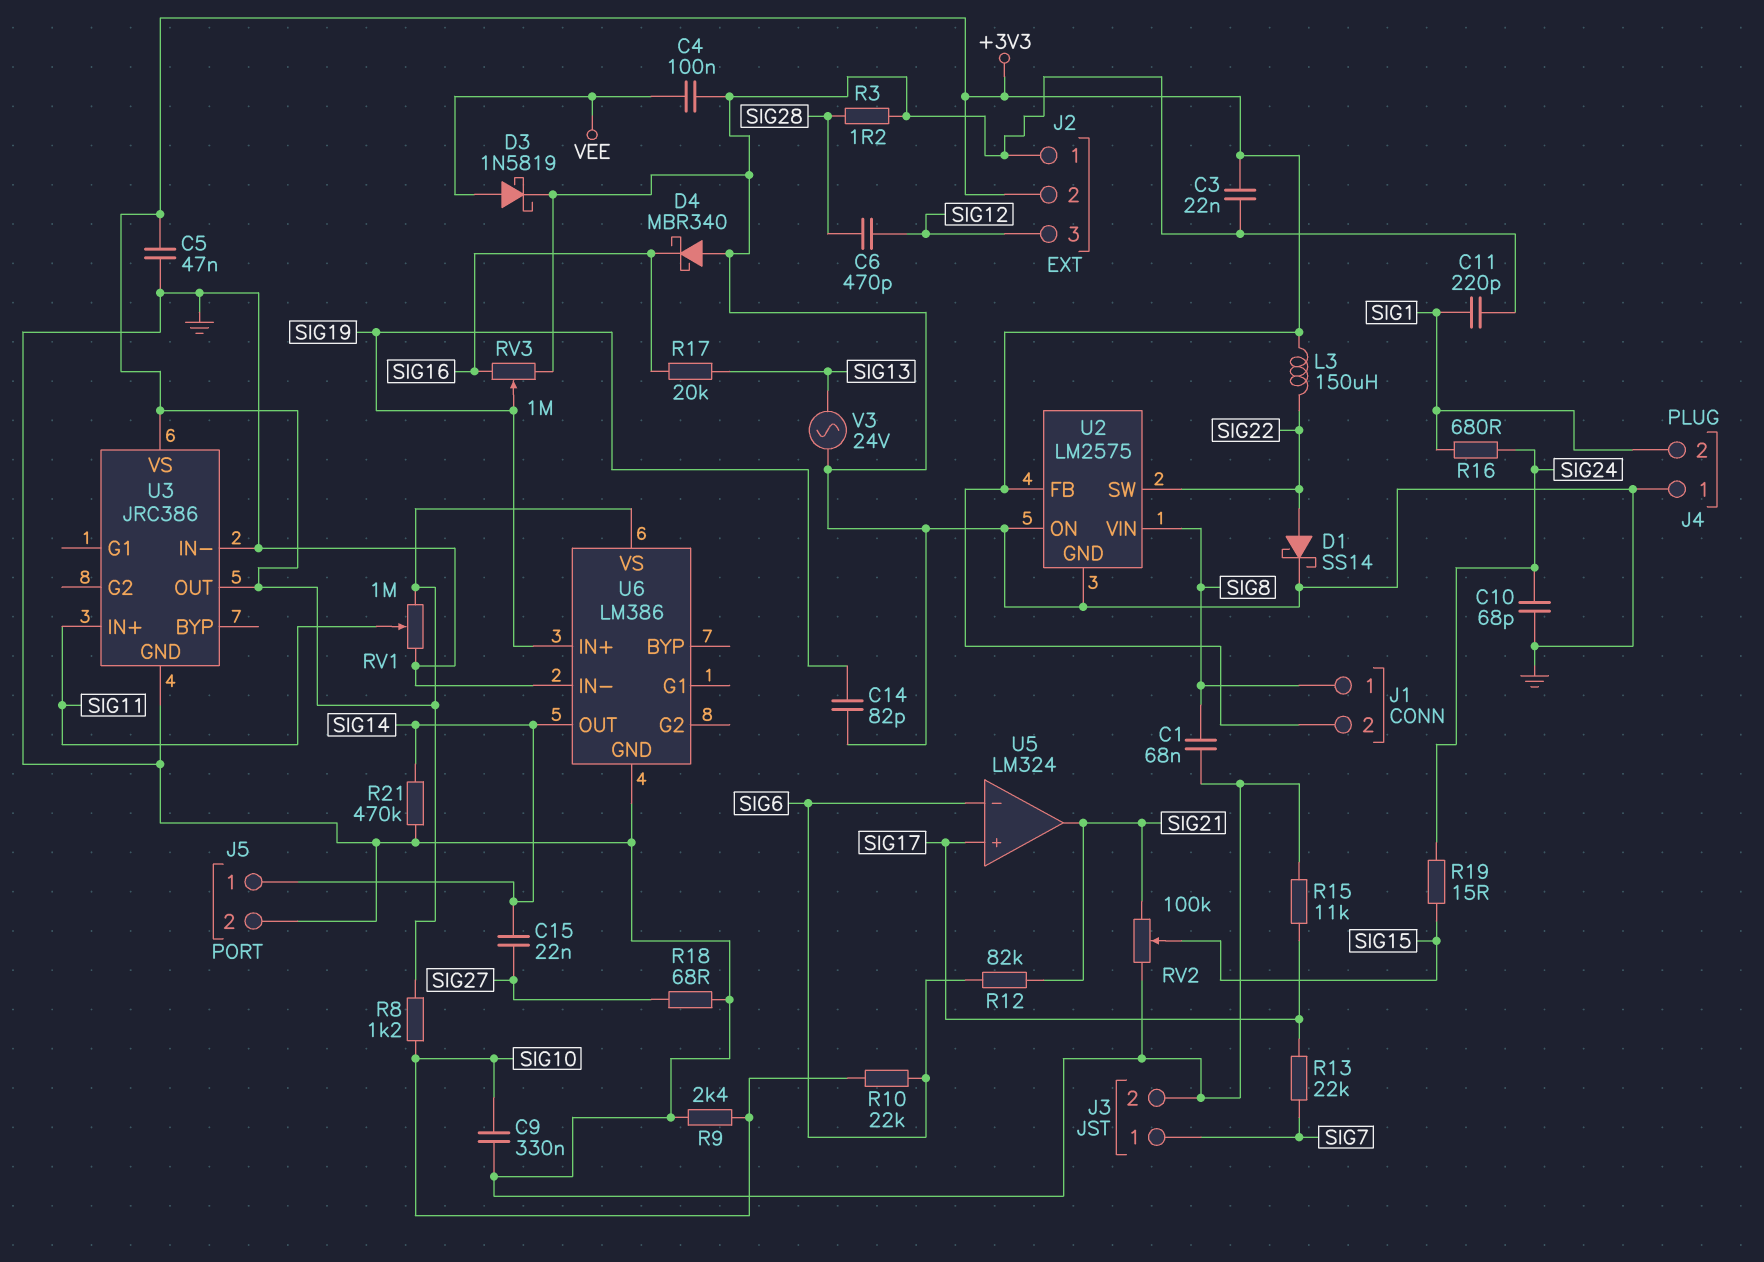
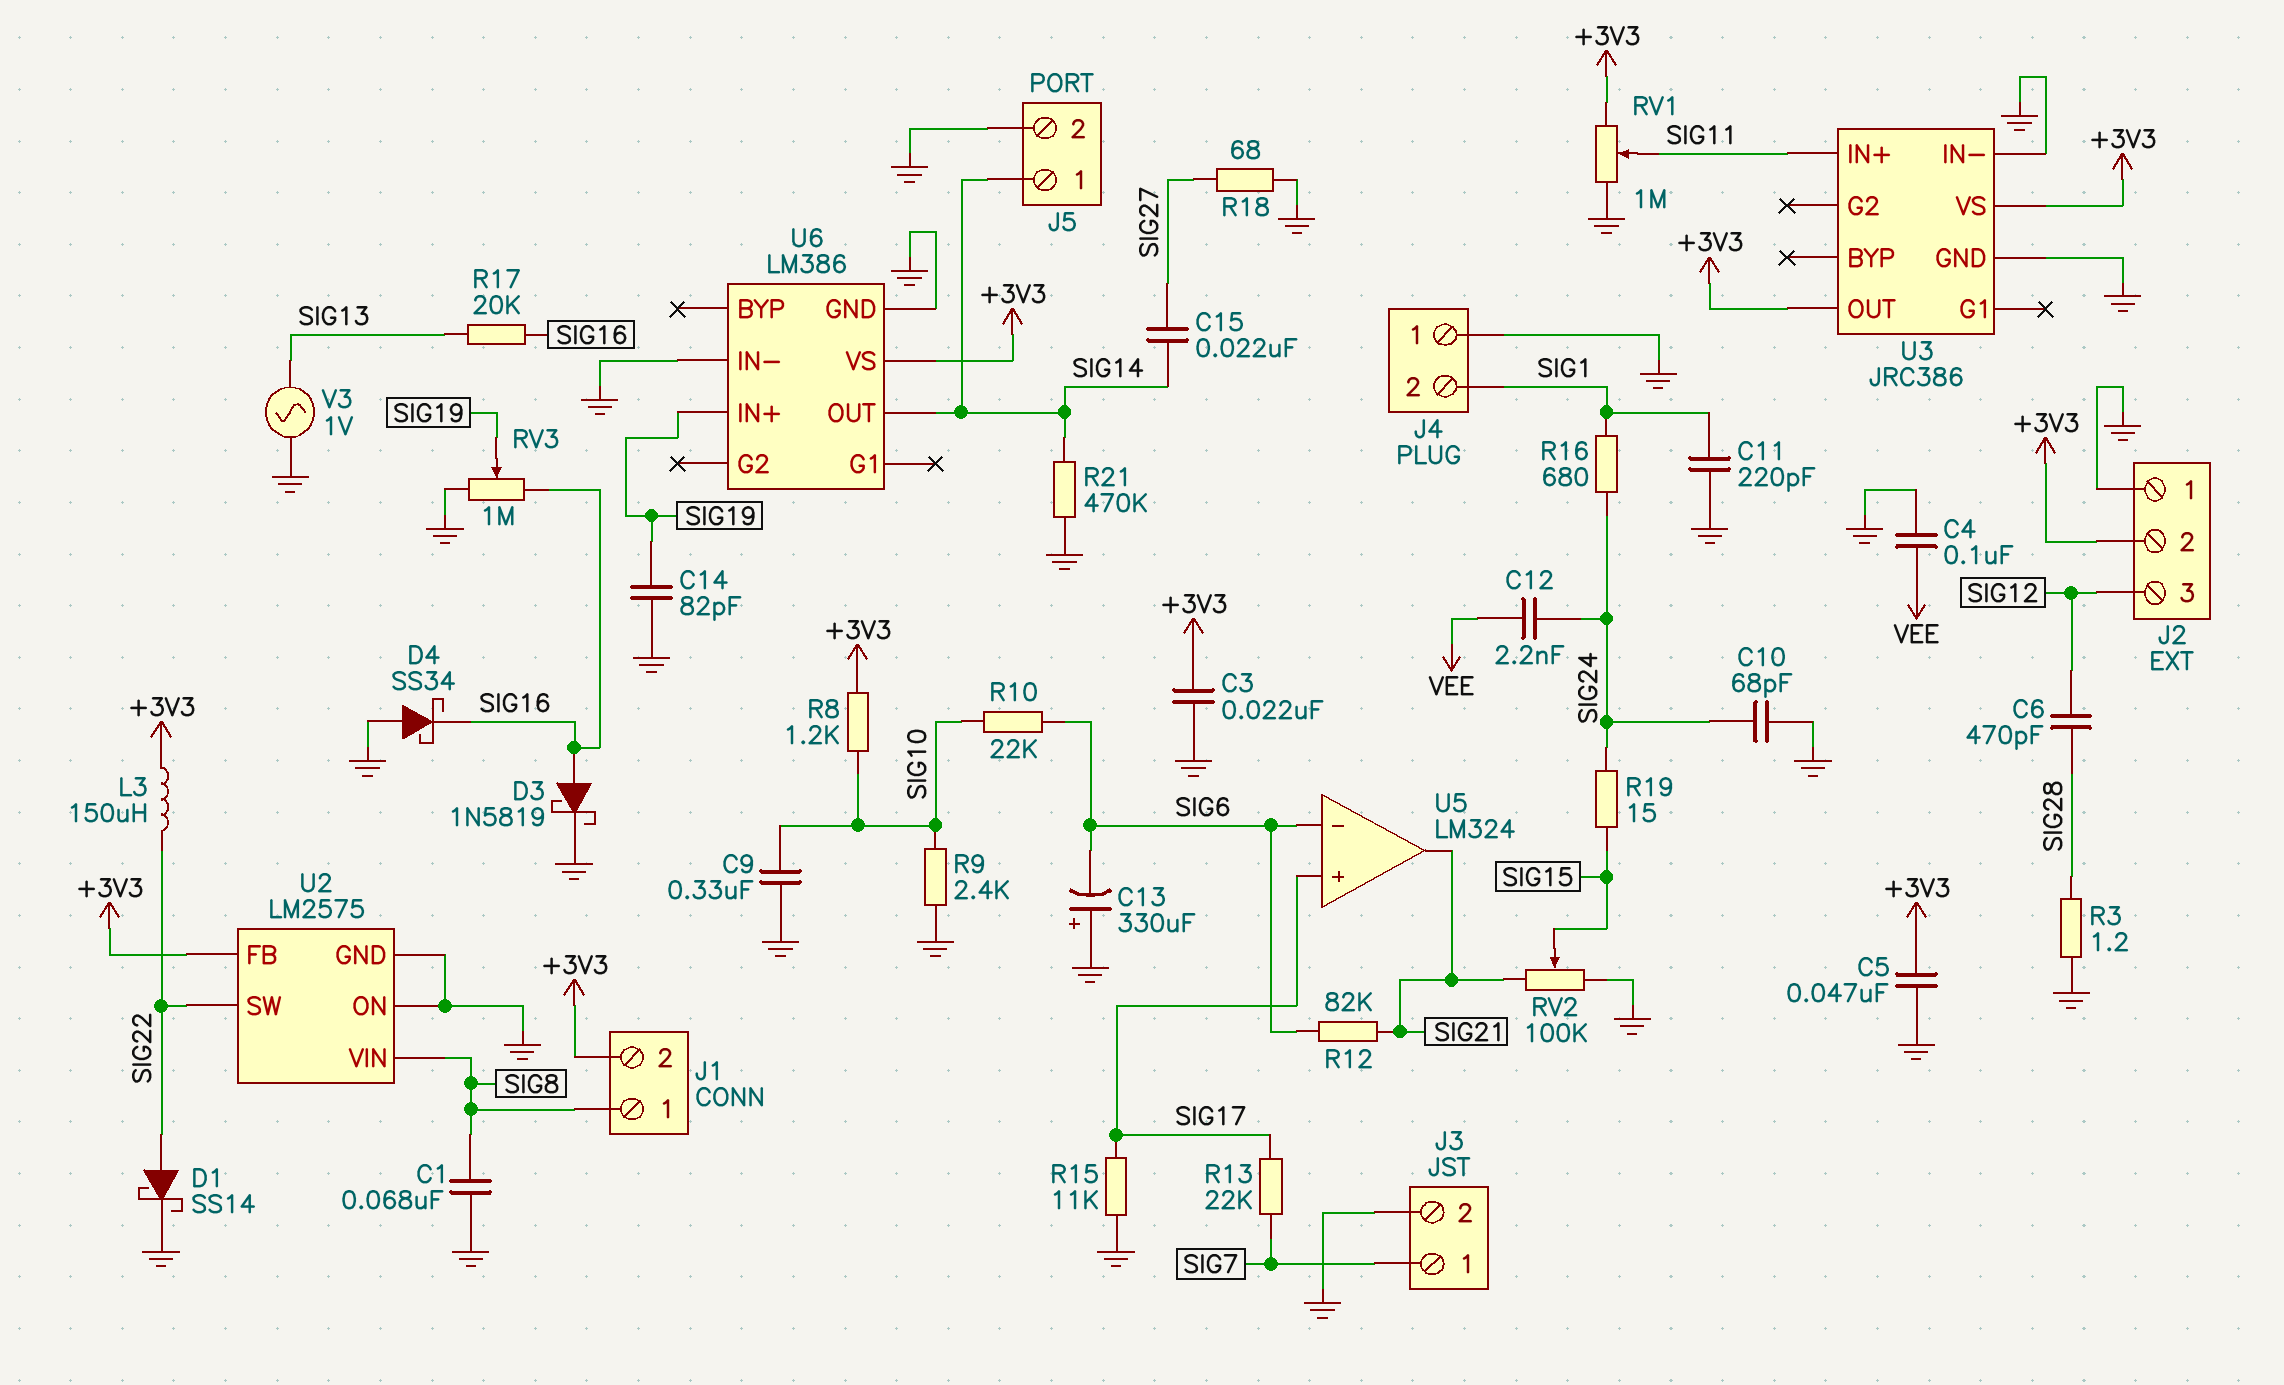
C12: none -> 2.2nF (SIG24, VEE)
C13: none -> 330uF (plus GND, minus SIG6)
D3: schottky 1N5819 (A VEE, K GND) -> schottky 1N5819 (A SIG16, K GND)
D4: schottky MBR340 (A GND, K SIG16) -> schottky SS34 (A GND, K SIG16)
V3: AC 24V (GND, SIG13) -> AC 1V (GND, SIG13)

